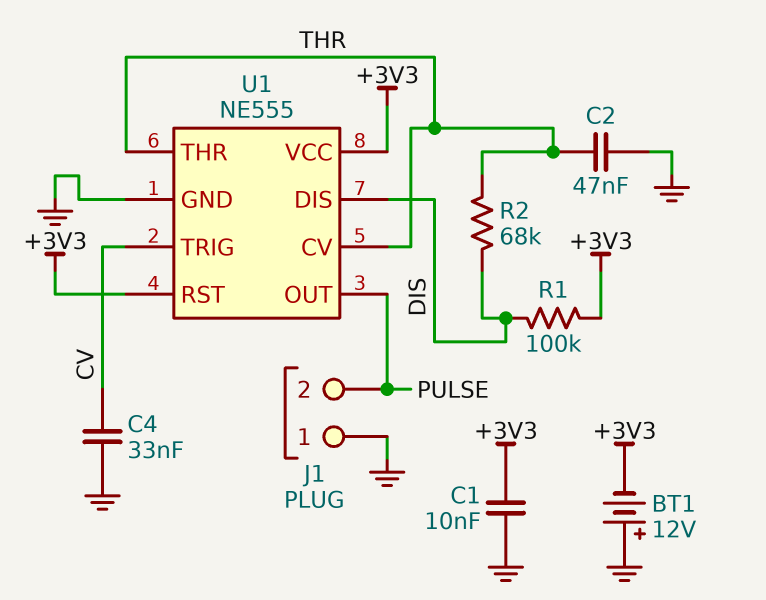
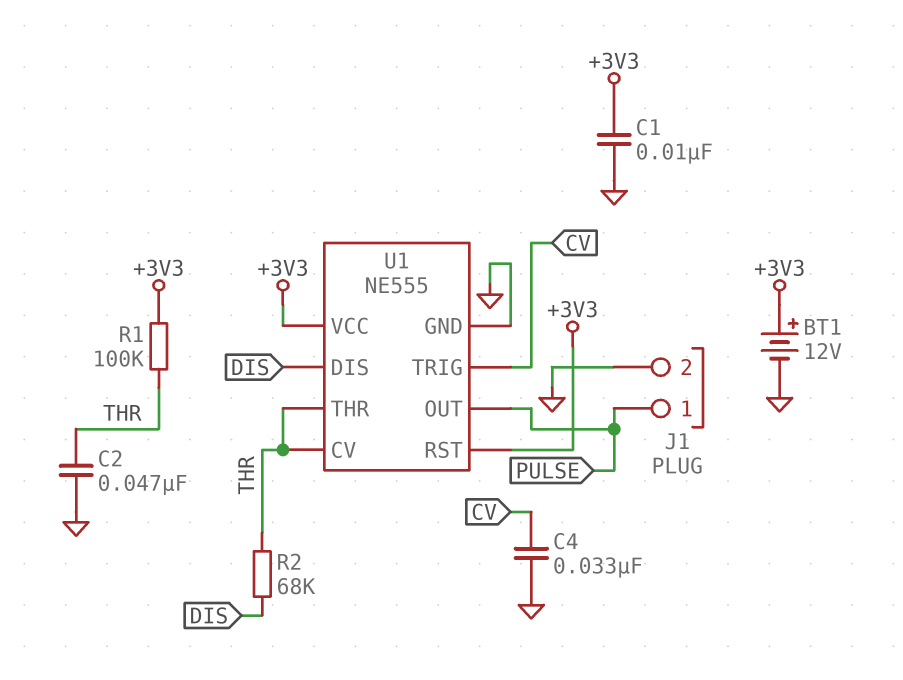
BT1: 12V (plus GND, minus +3V3) -> 12V (plus +3V3, minus GND)
J1 pin 1: GND -> PULSE
J1 pin 2: PULSE -> GND
R1: 100k (+3V3, DIS) -> 100k (+3V3, THR)

